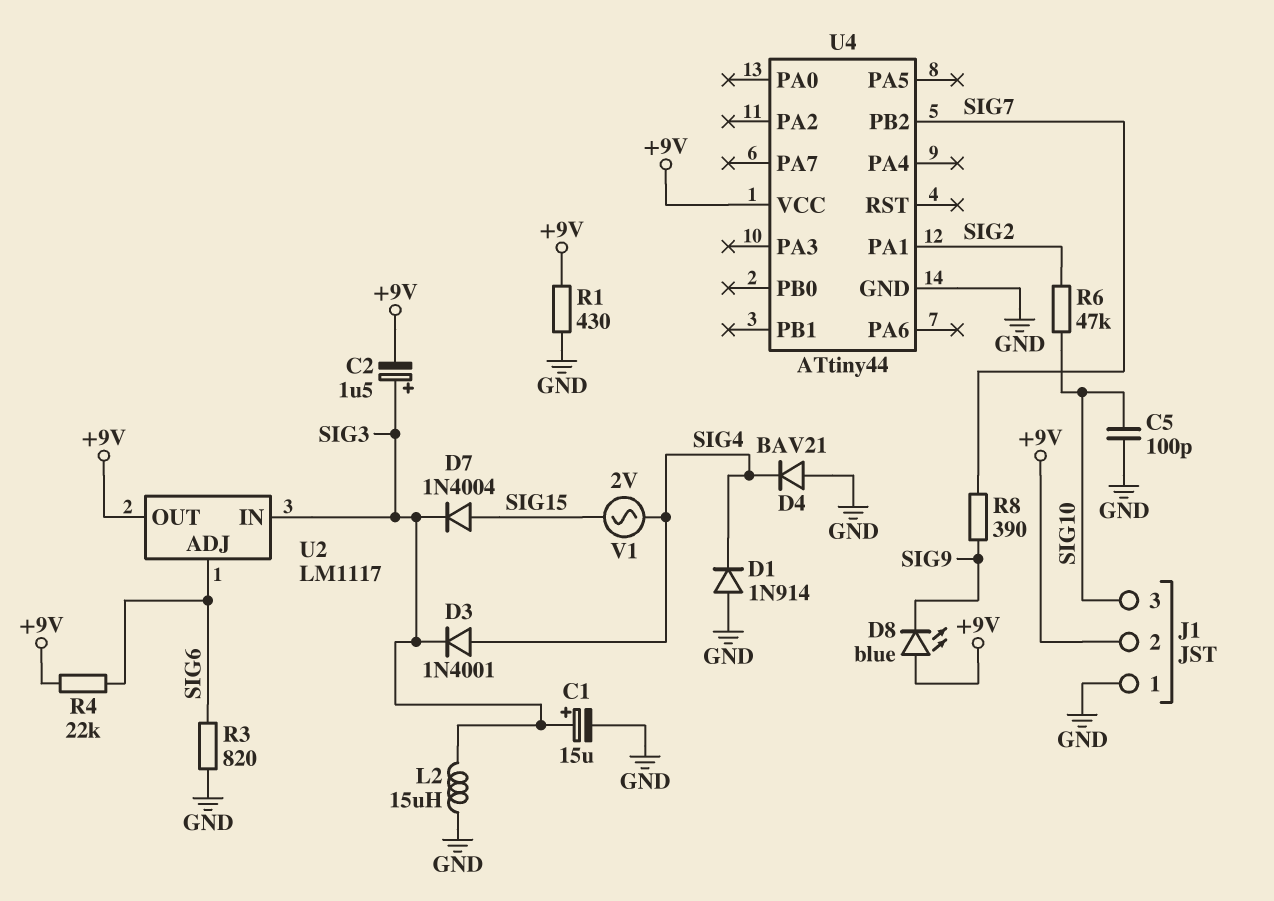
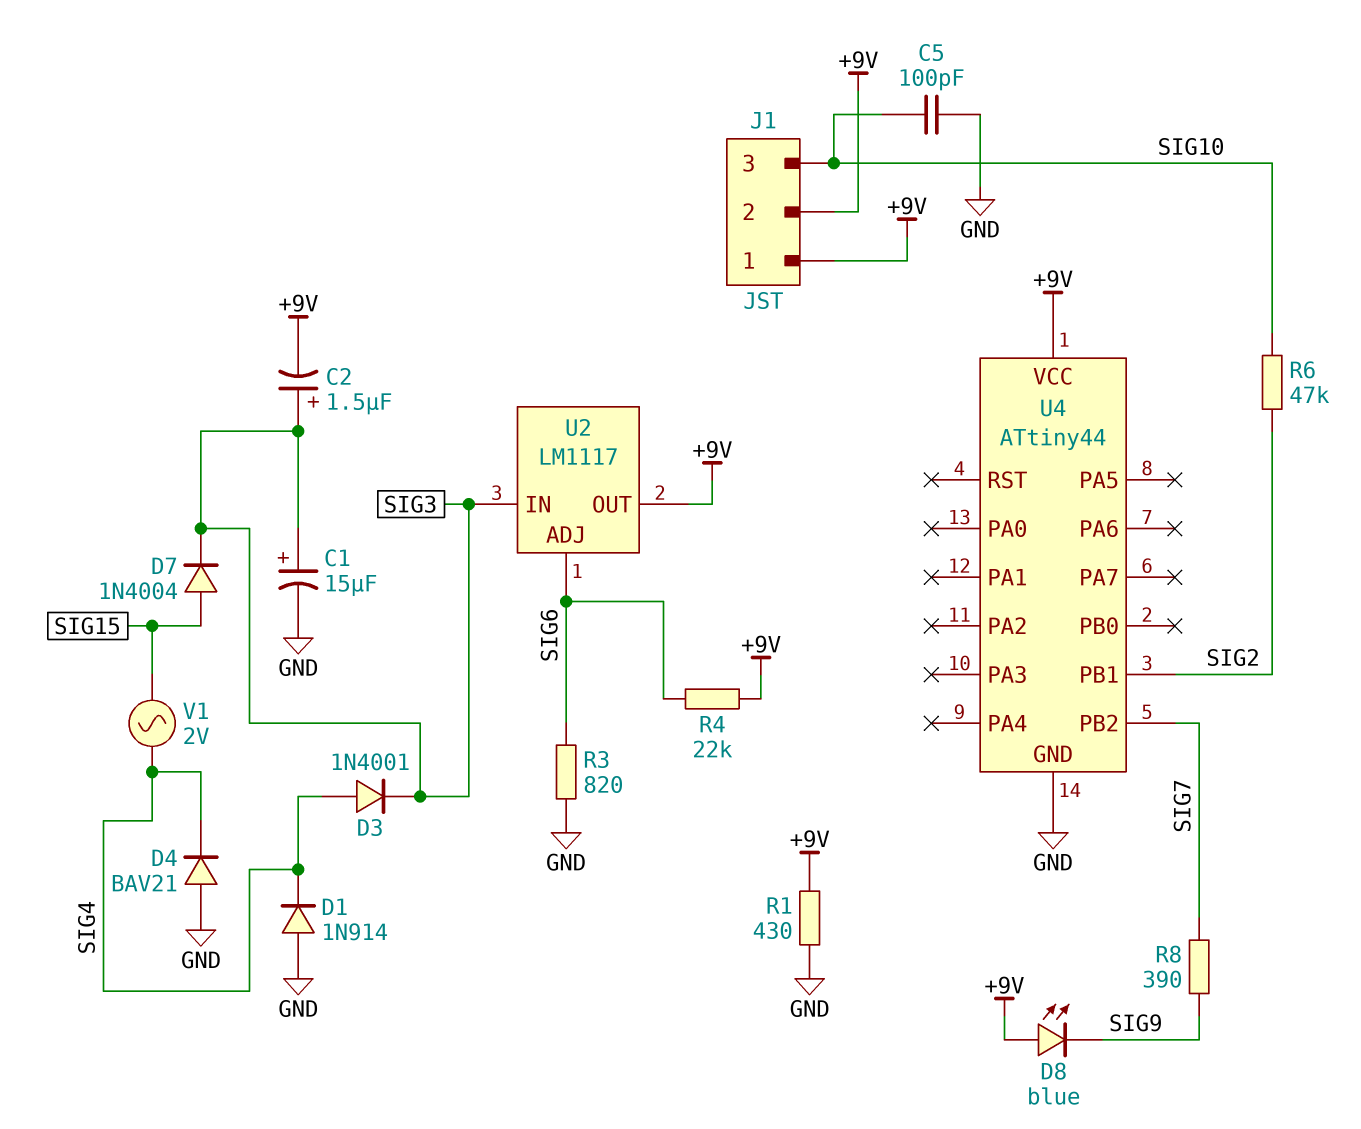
J1 pin 1: GND -> +9V
L2: 15uH (GND, SIG3) -> none
U4 pin PA1: SIG2 -> none
U4 pin PB1: none -> SIG2

